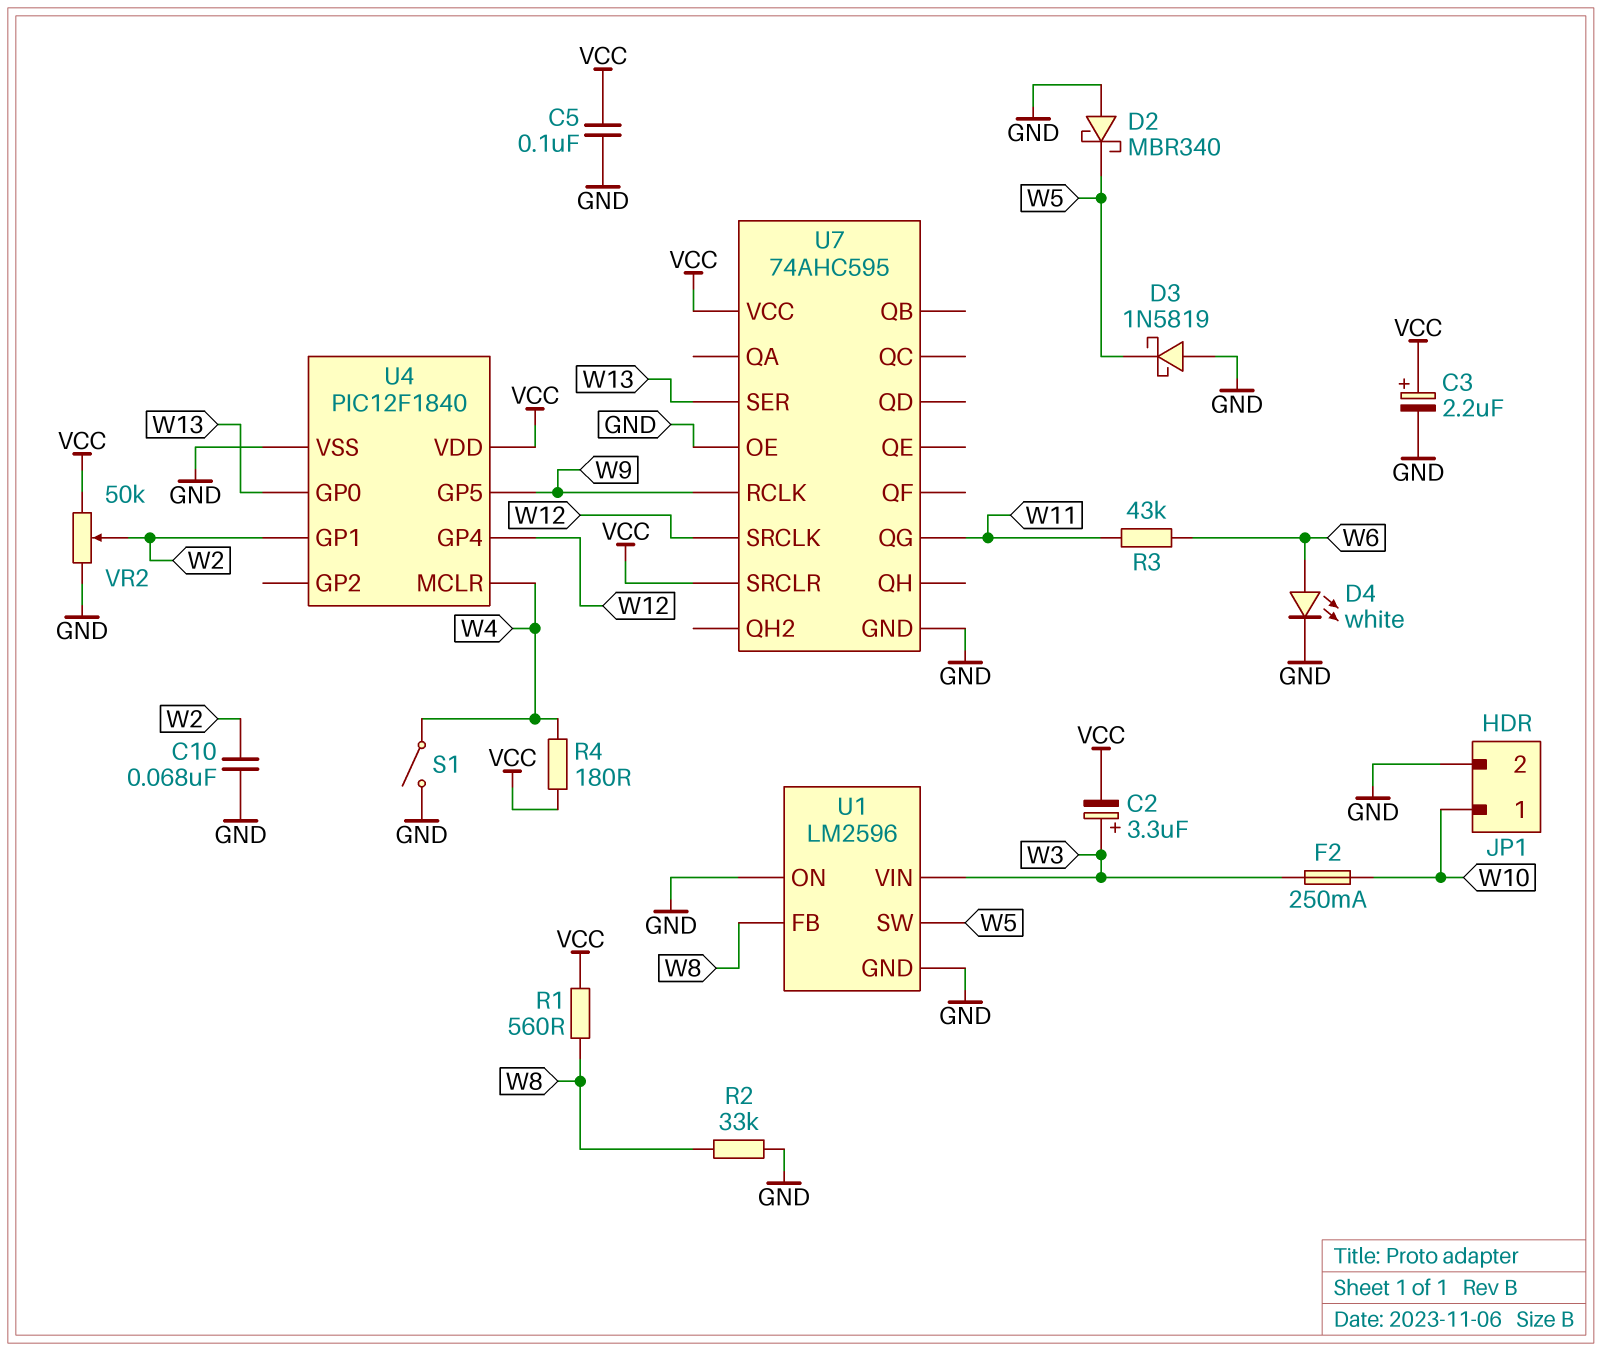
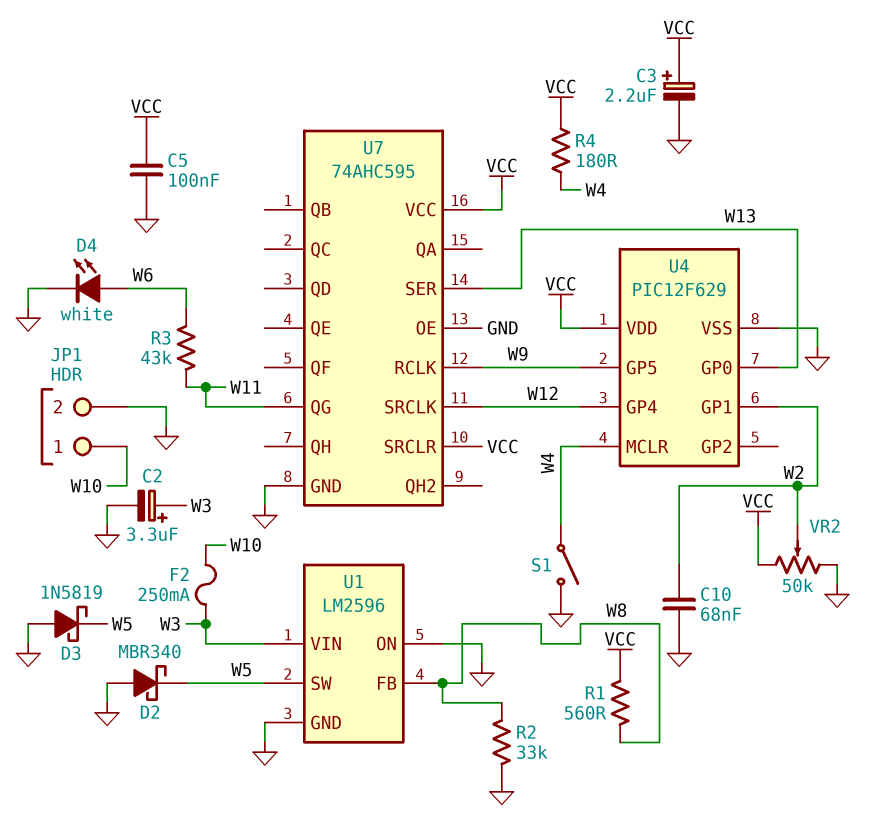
C2: 3.3uF (plus W3, minus VCC) -> 3.3uF (plus W3, minus GND)
U4: PIC12F1840 -> PIC12F629

